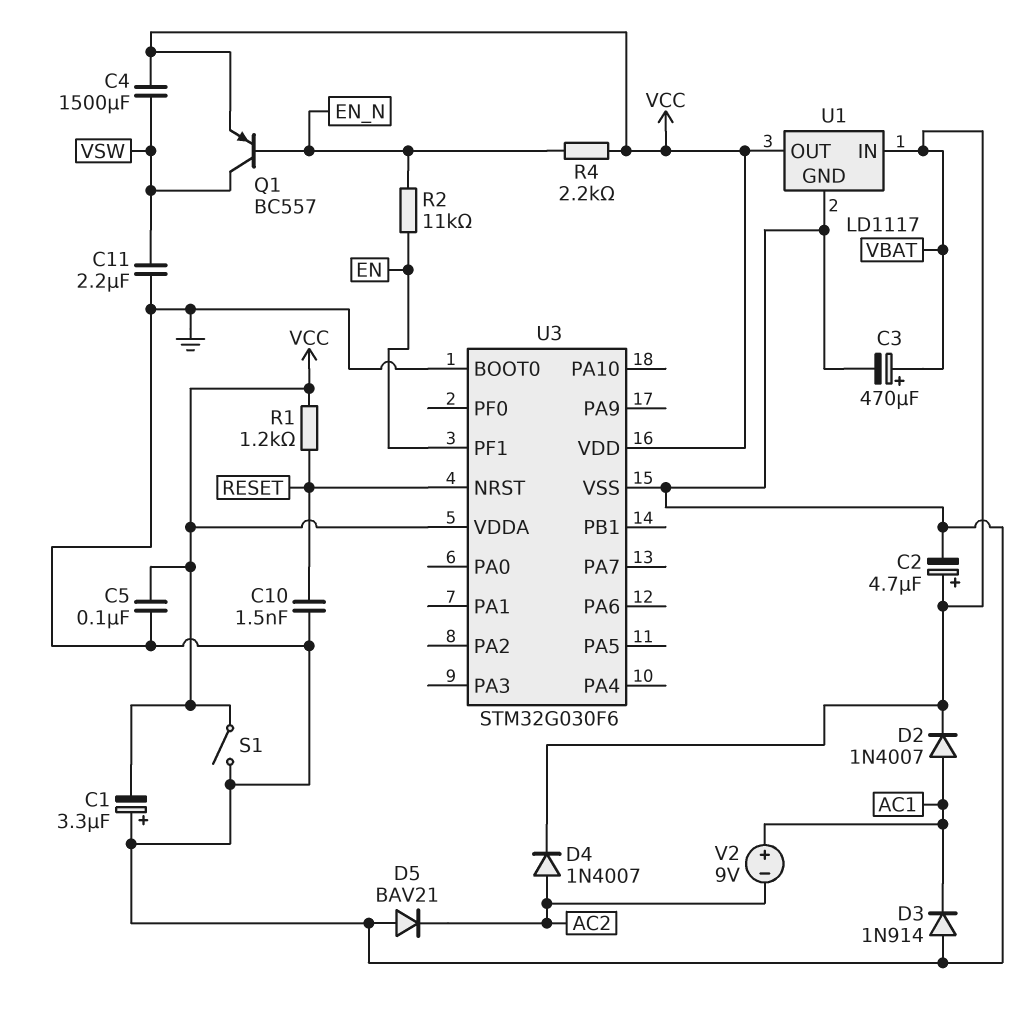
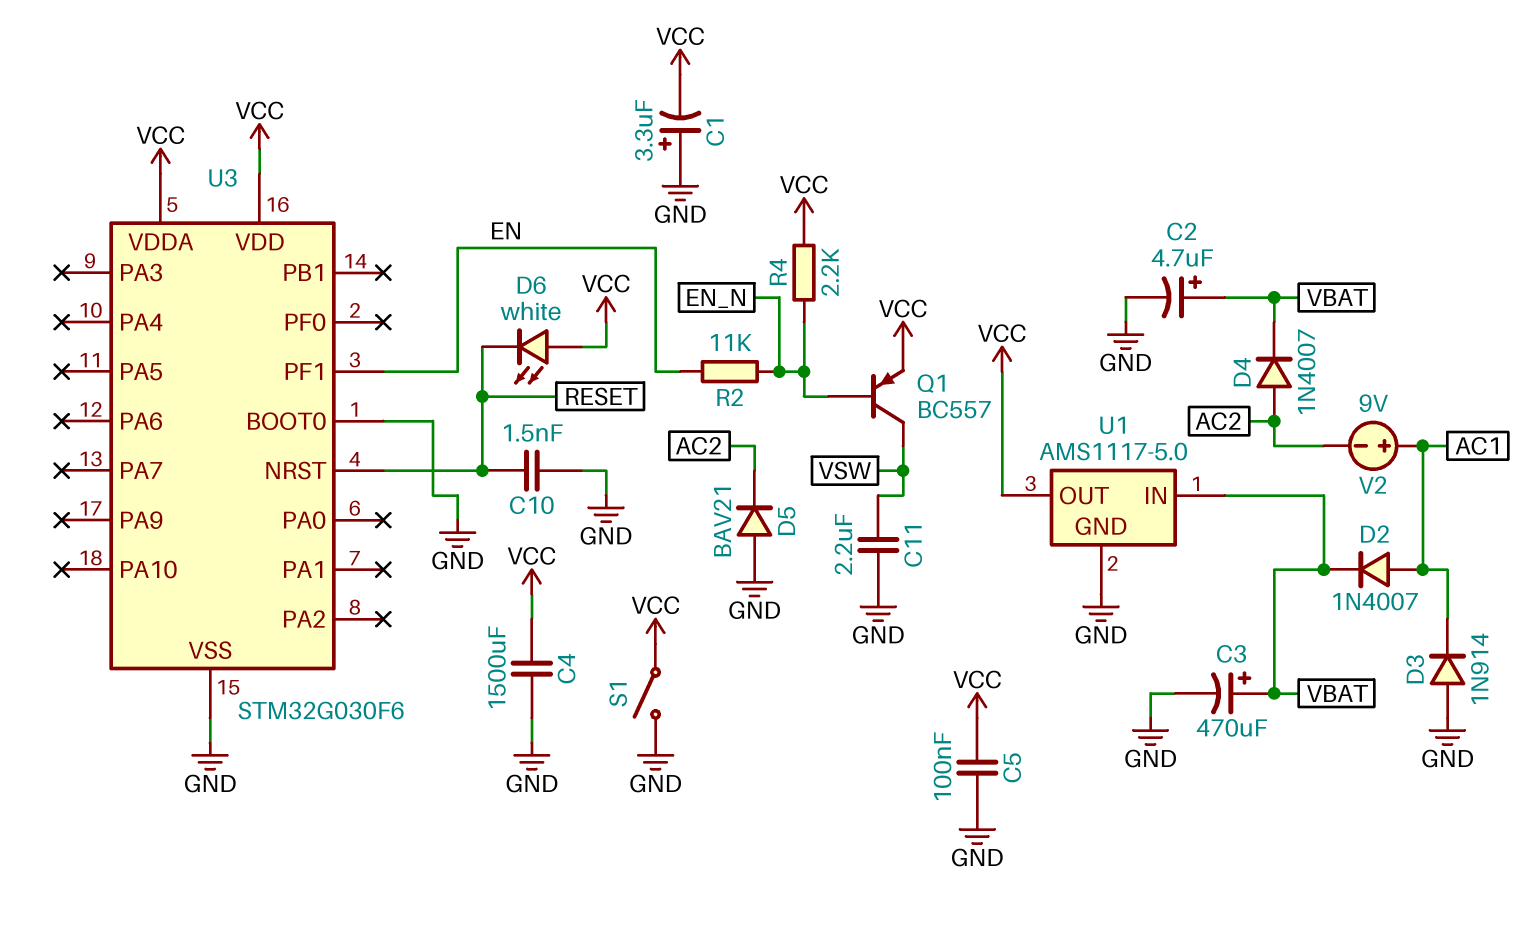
C4: 1500uF (VCC, VSW) -> 1500uF (GND, VCC)
D6: none -> LED white (A VCC, K RESET)
R1: 1.2k (RESET, VCC) -> none
U1: LD1117 -> AMS1117-5.0

